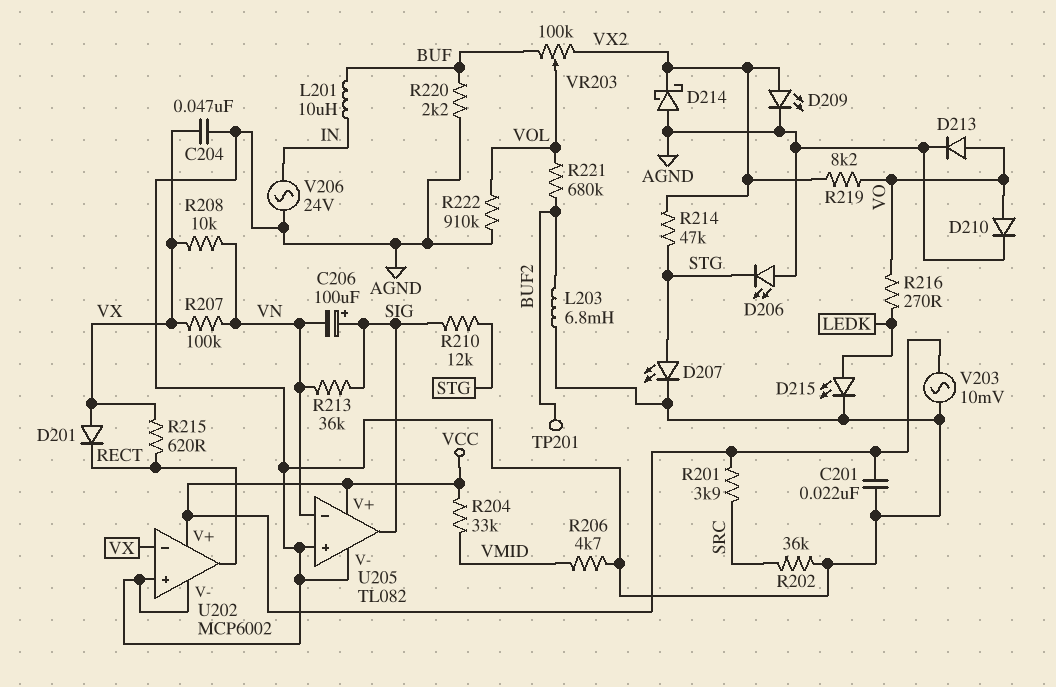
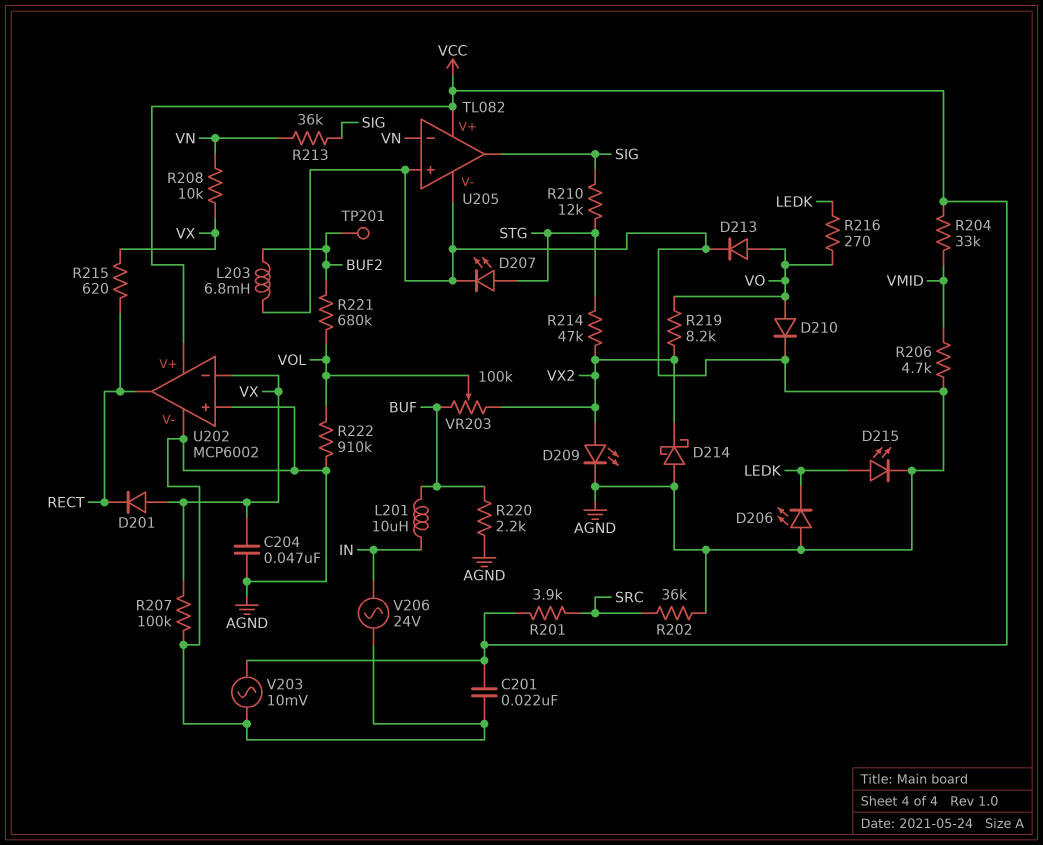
C206: 100uF (plus SIG, minus VN) -> none
D206: LED (A AGND, K STG) -> LED (A AGND, K LEDK)
R207: 100k (VN, VX) -> 100k (AGND, VX)

